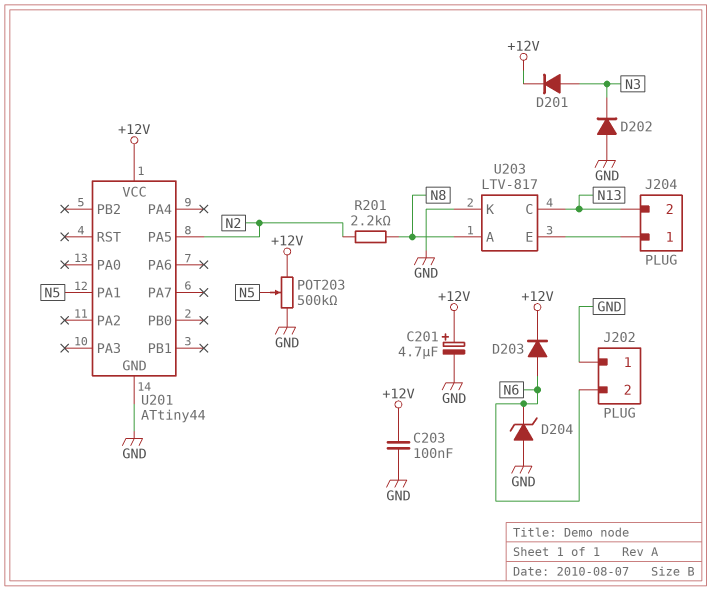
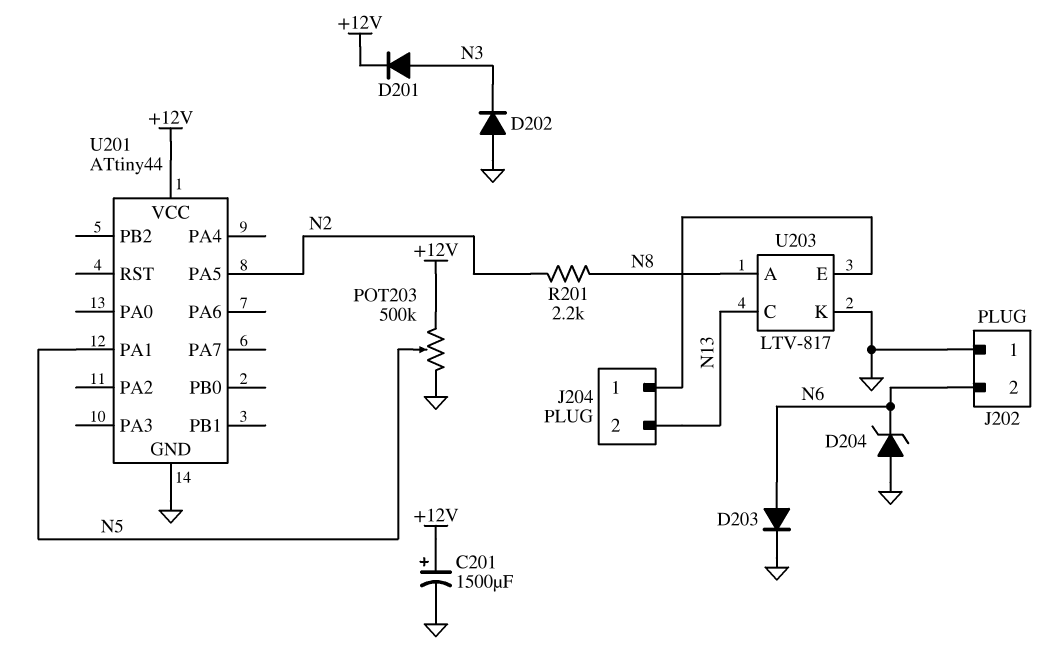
C201: 4.7uF (plus +12V, minus GND) -> 1500uF (plus +12V, minus GND)
C203: 100nF (+12V, GND) -> none
D203: diode (A N6, K +12V) -> diode (A N6, K GND)

